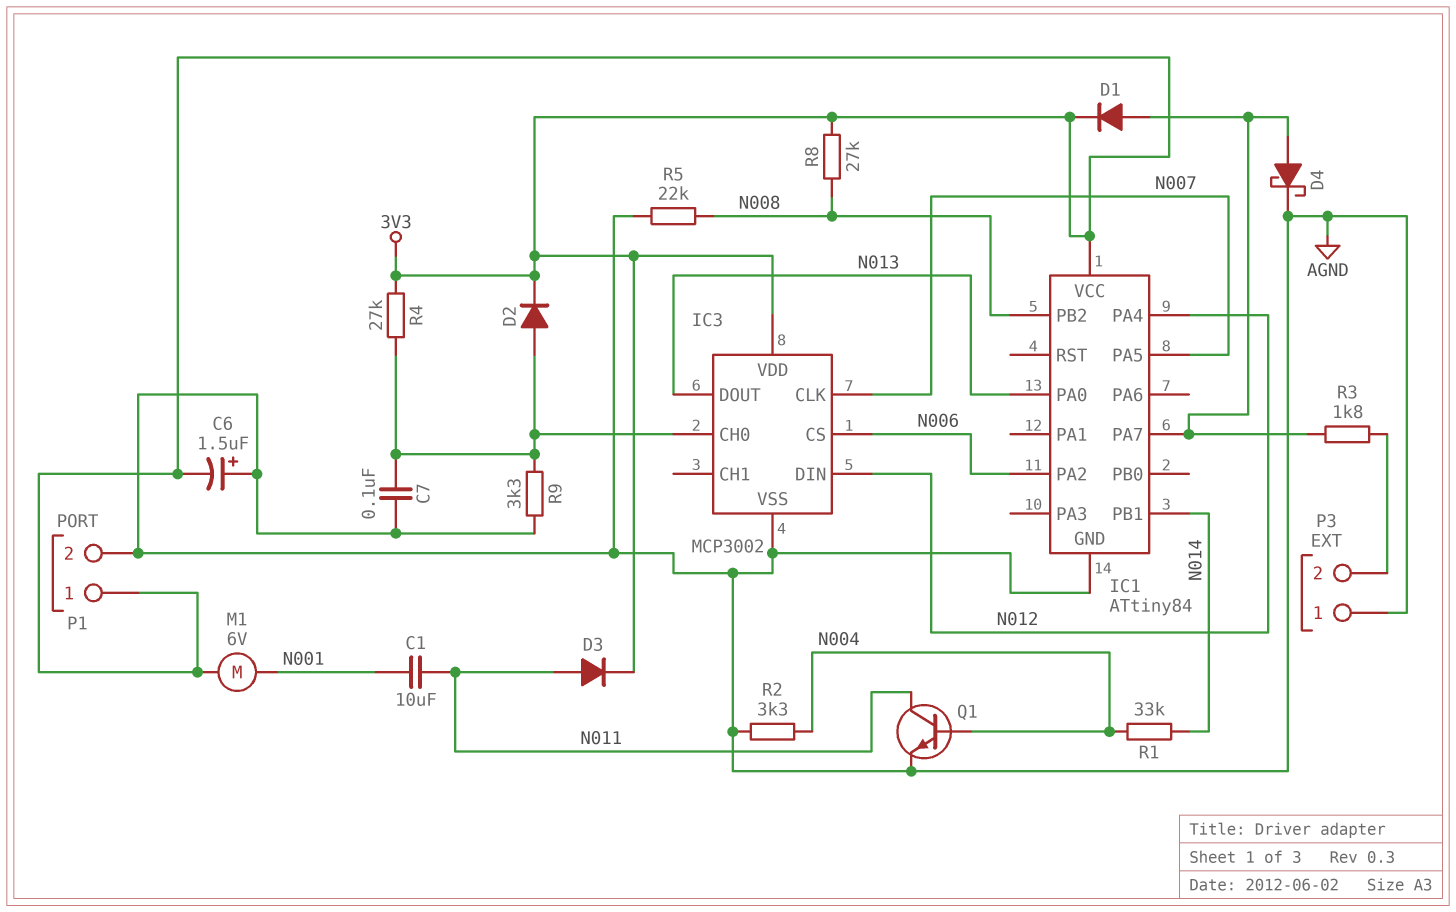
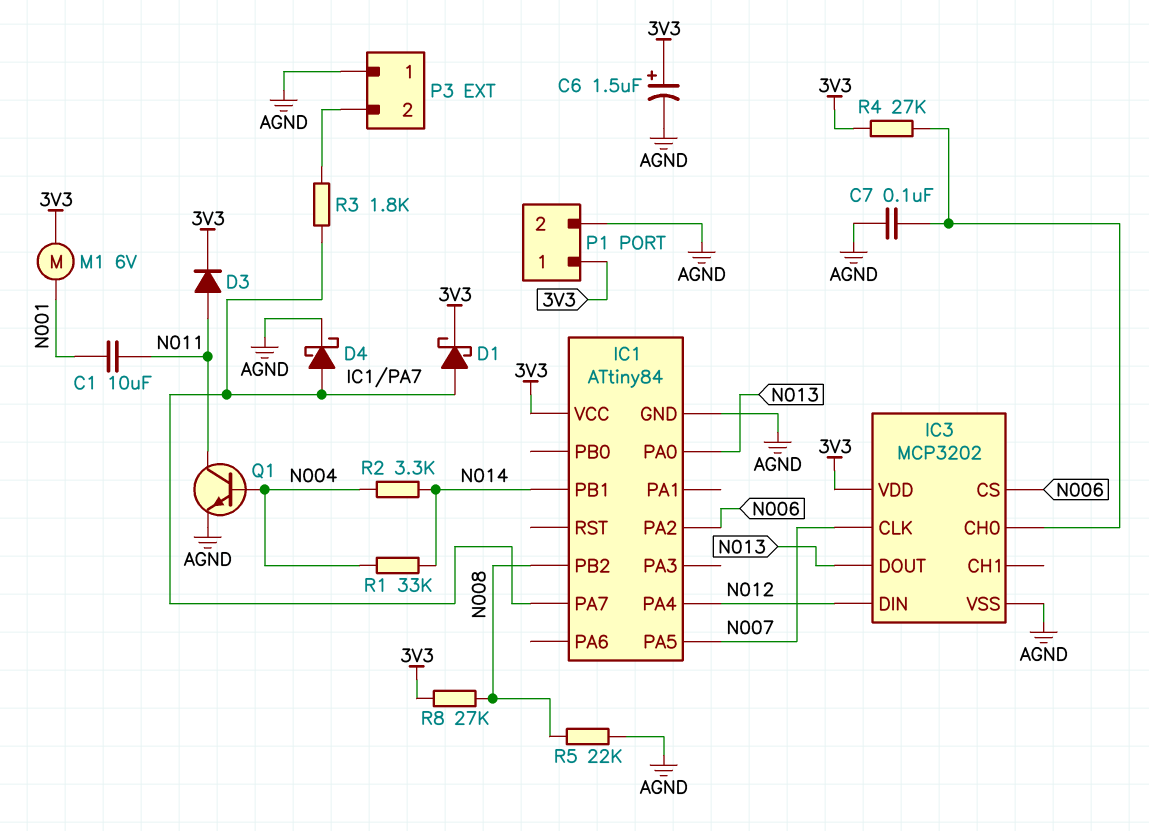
C6: 1.5uF (plus AGND, minus 3V3) -> 1.5uF (plus 3V3, minus AGND)
D1: diode (A IC1/PA7, K 3V3) -> schottky (A IC1/PA7, K 3V3)
D2: diode (A IC3/CH0, K 3V3) -> none
IC3: MCP3002 -> MCP3202
R2: 3.3k (AGND, N004) -> 3.3k (N004, N014)
R9: 3.3k (AGND, IC3/CH0) -> none

